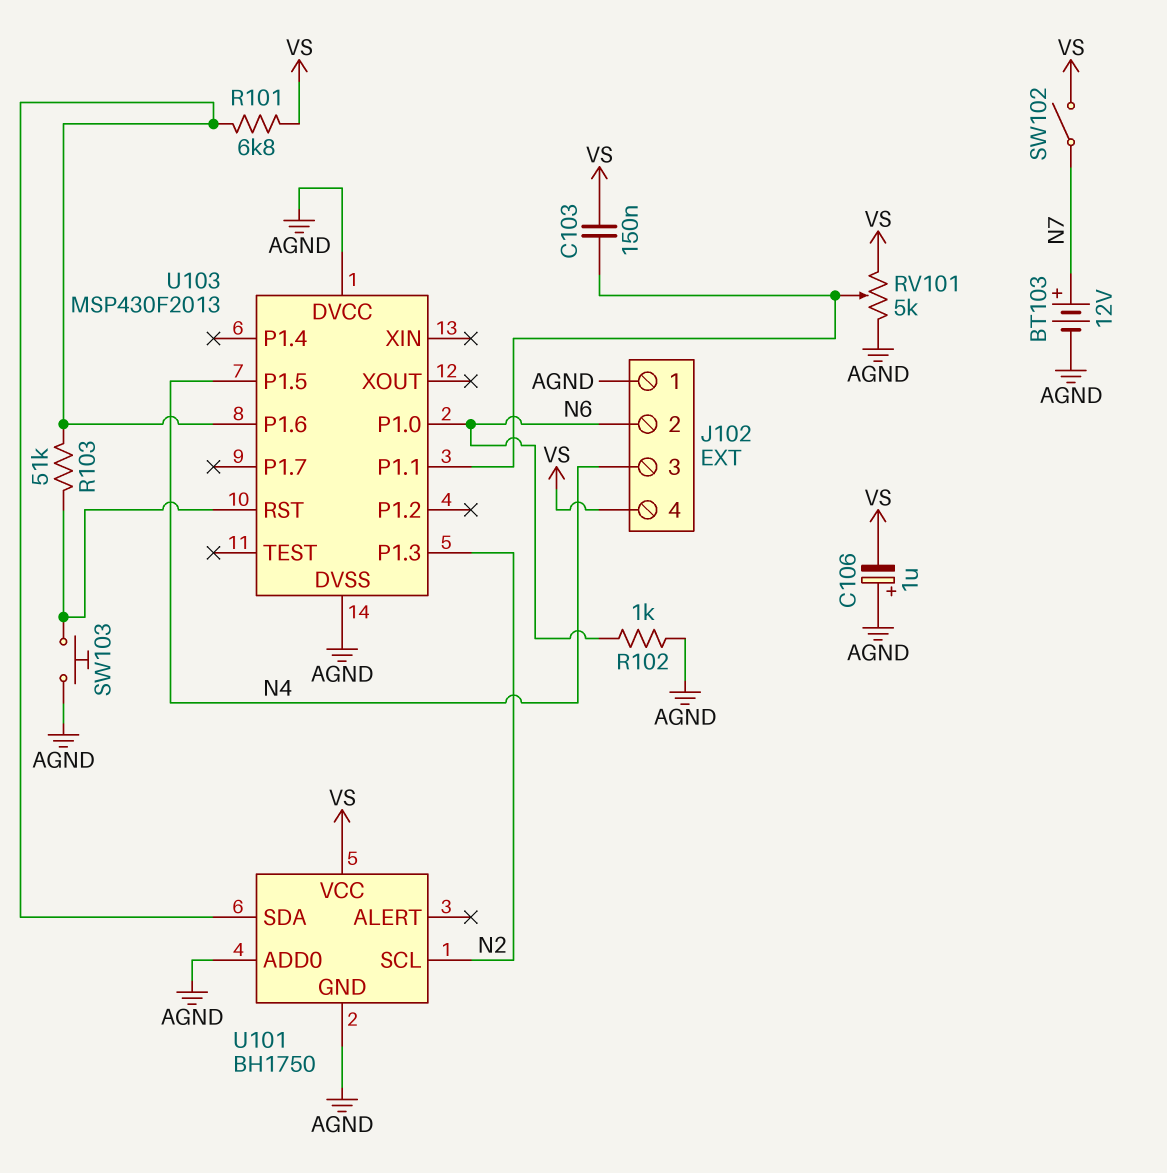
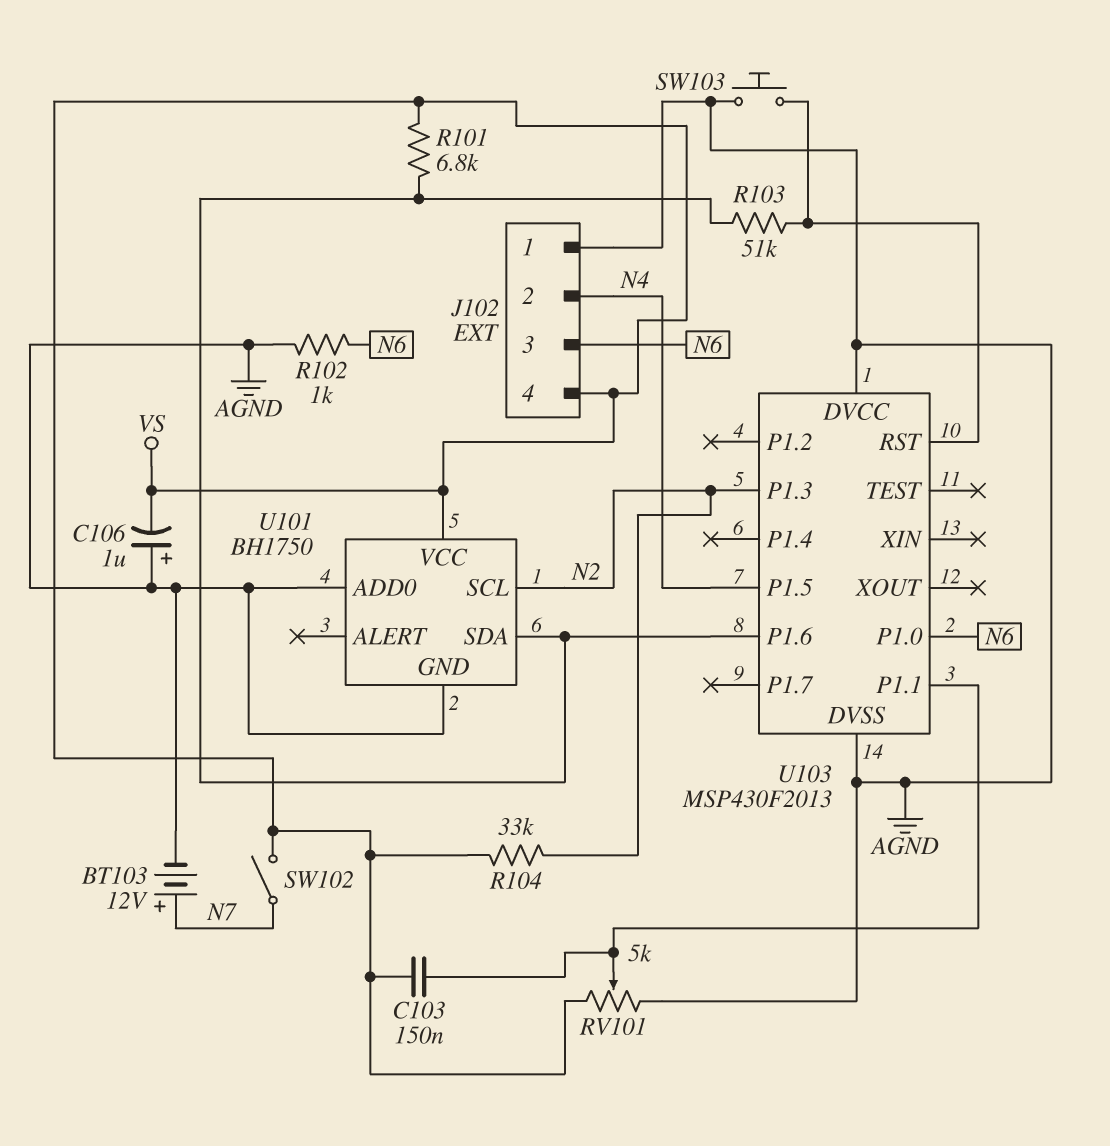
J102 pin 2: N6 -> N4
J102 pin 3: N4 -> N6
R104: none -> 33k (N2, VS)

